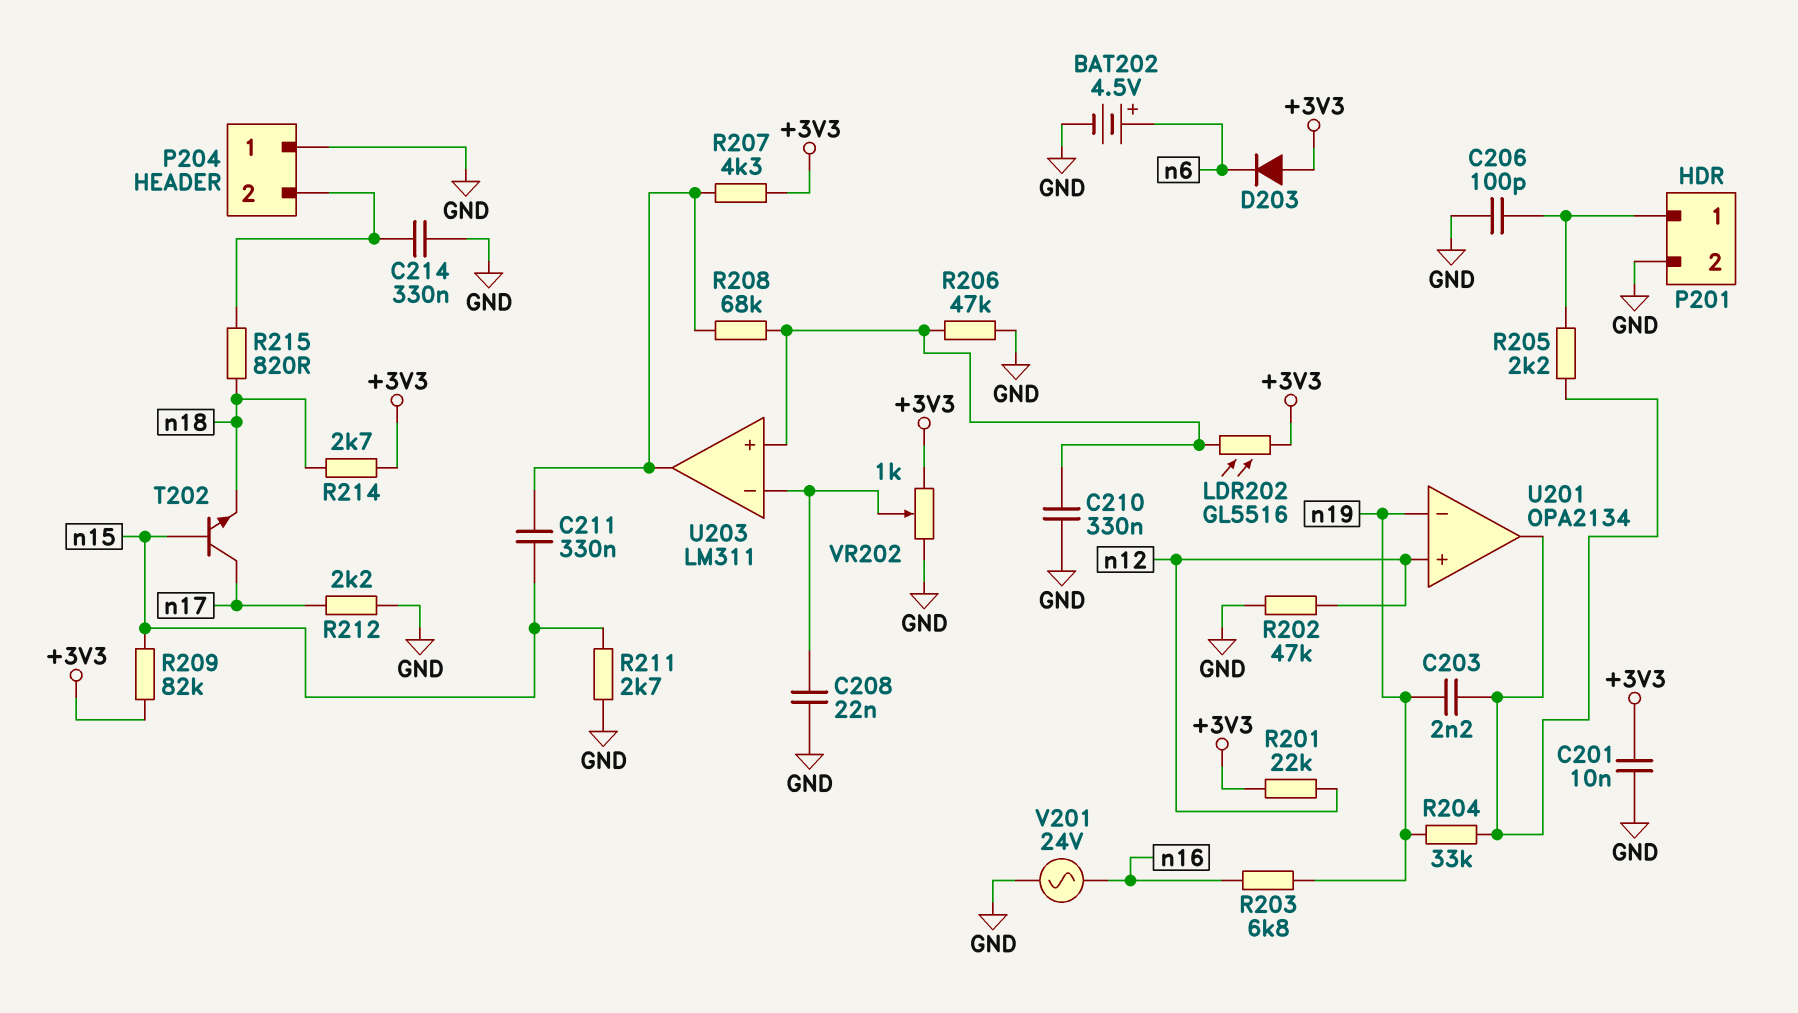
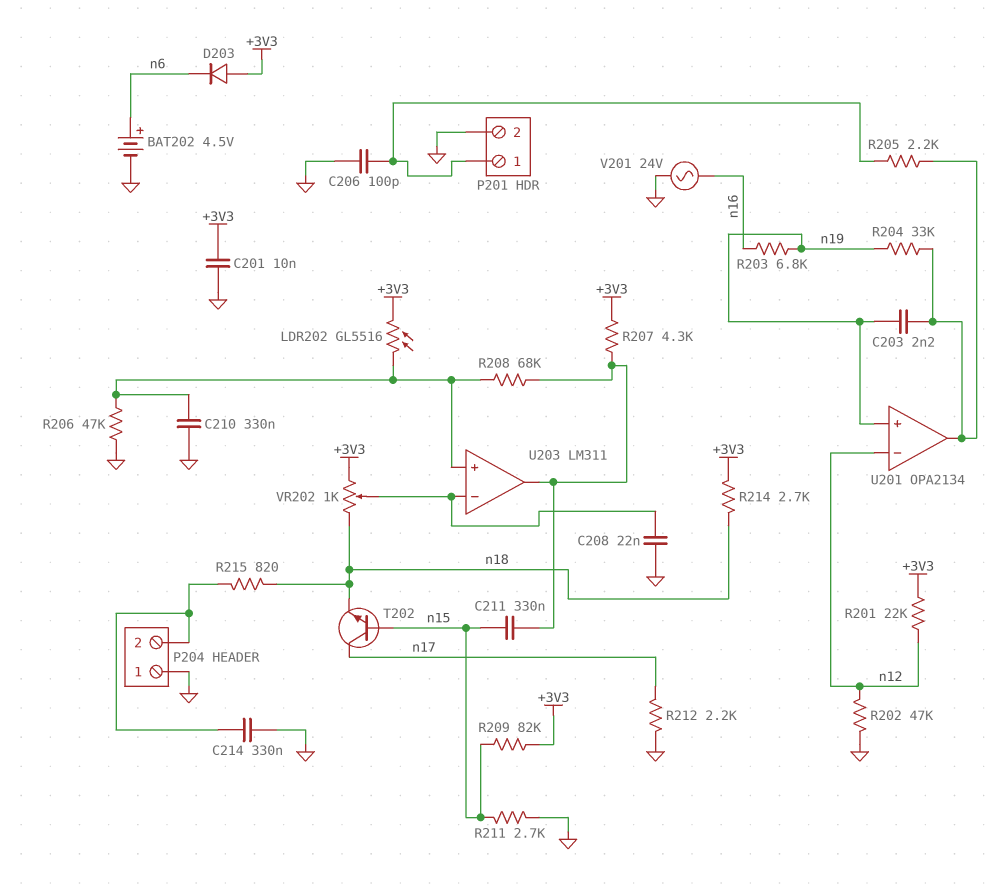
U201 pin in+: n12 -> n19
U201 pin in-: n19 -> n12
VR202: 1k (+3V3, GND, wiper U203/in-) -> 1k (+3V3, n18, wiper U203/in-)

